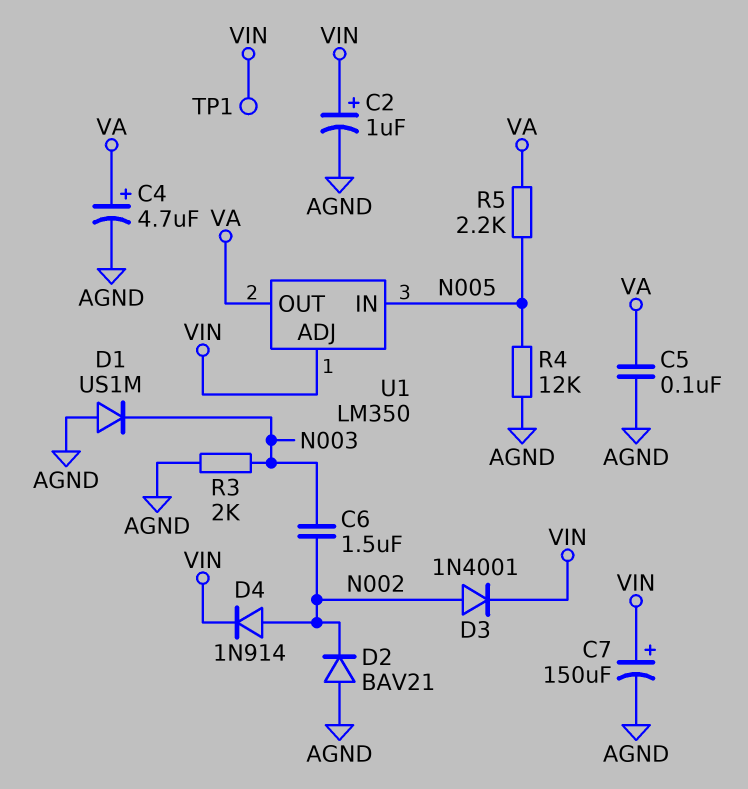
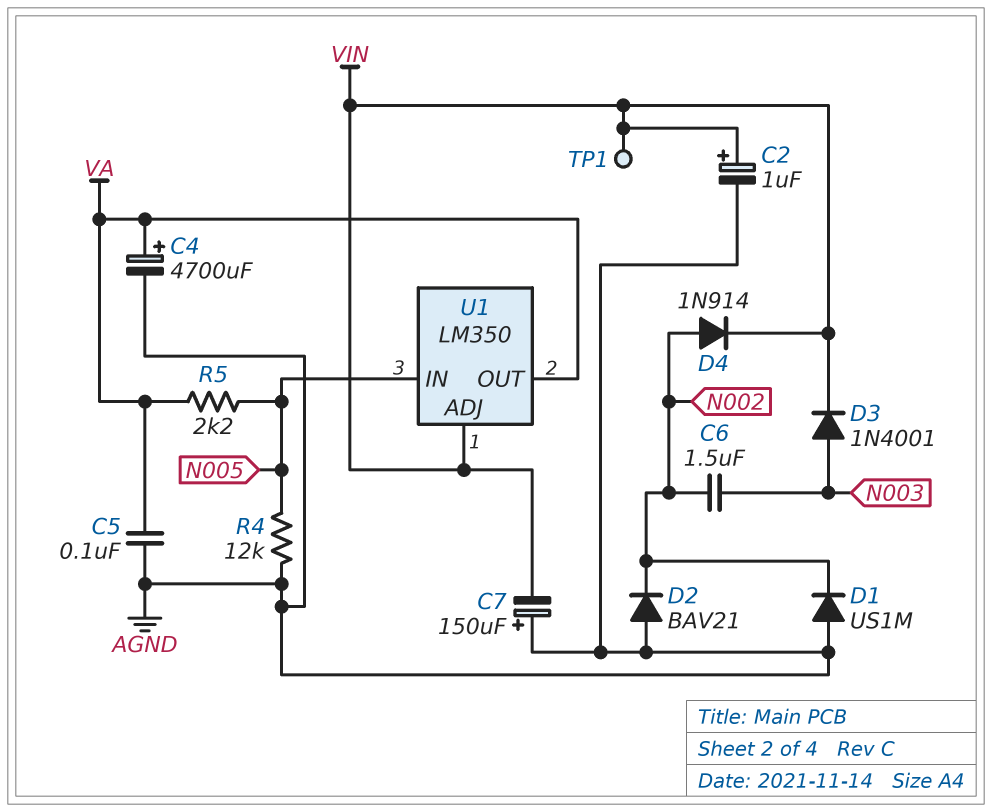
C4: 4.7uF (plus VA, minus AGND) -> 4700uF (plus VA, minus AGND)
C7: 150uF (plus VIN, minus AGND) -> 150uF (plus AGND, minus VIN)
D1: diode US1M (A AGND, K N003) -> diode US1M (A AGND, K N002)
D3: diode 1N4001 (A N002, K VIN) -> diode 1N4001 (A N003, K VIN)
R3: 2k (AGND, N003) -> none

